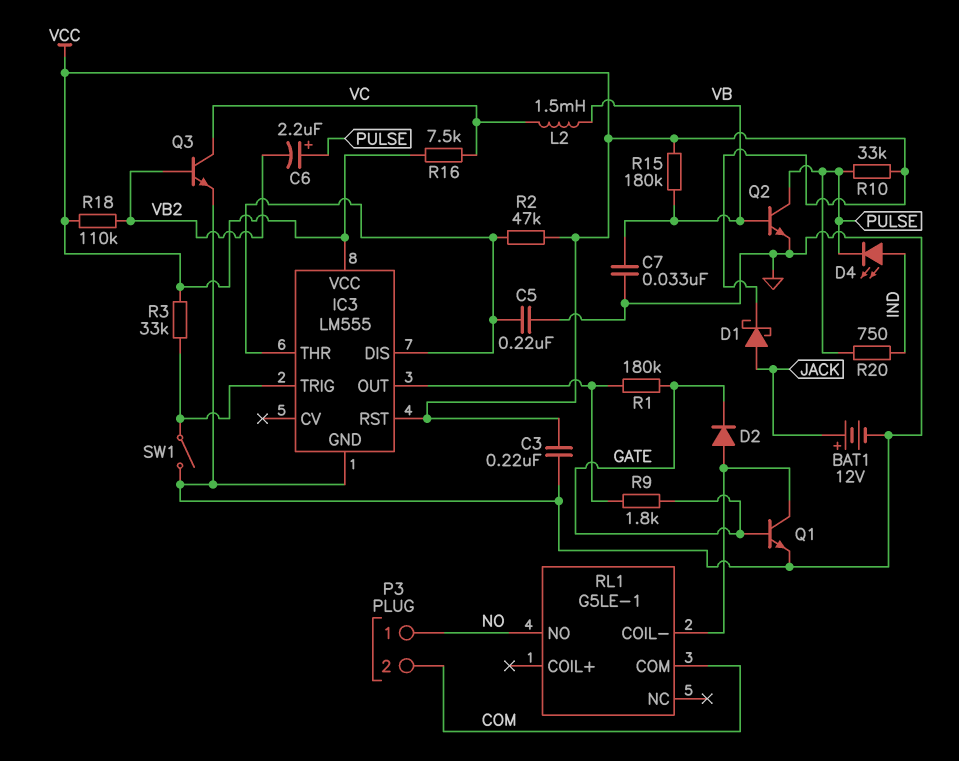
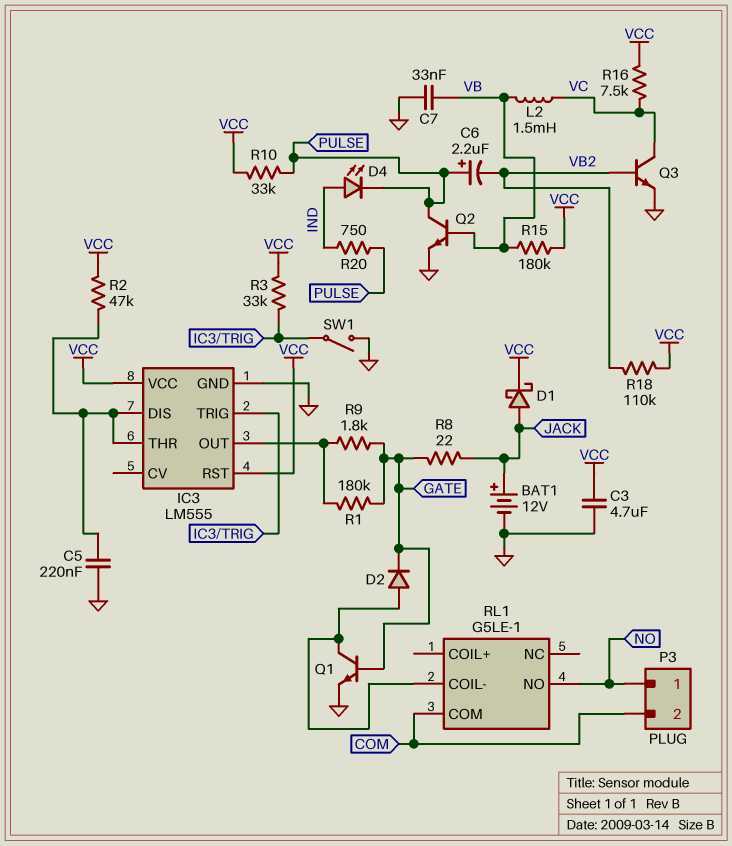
C3: 220nF (GND, VCC) -> 4.7uF (GND, VCC)
R8: none -> 22 (GATE, JACK)

